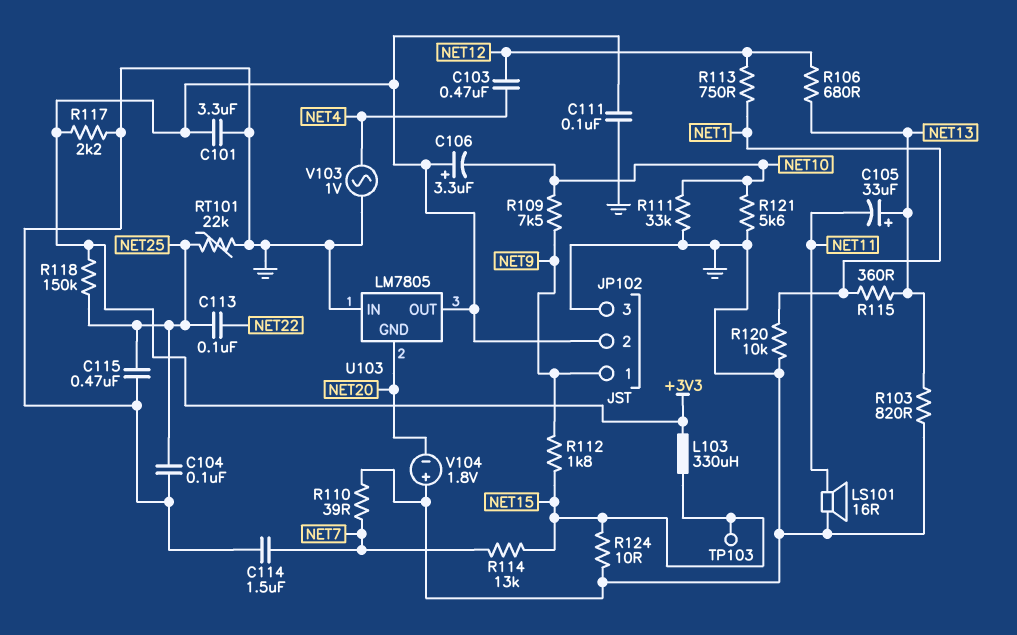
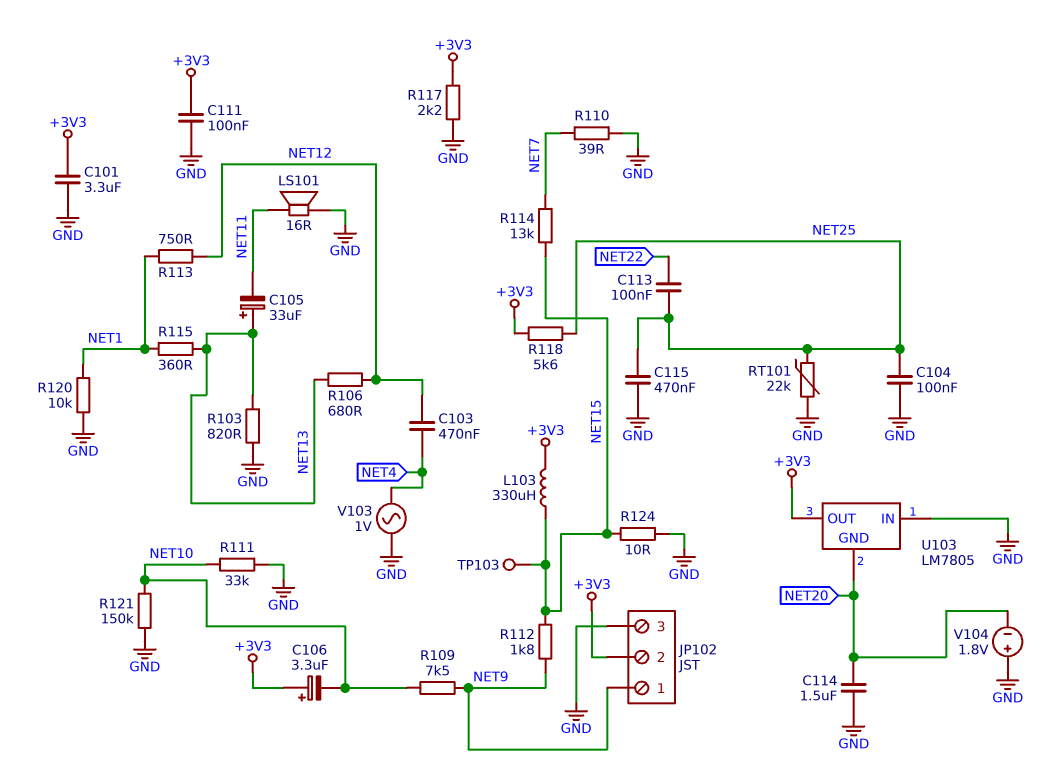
C114: 1.5uF (GND, NET7) -> 1.5uF (GND, NET20)
R118: 150k (+3V3, NET25) -> 5.6k (+3V3, NET25)
R121: 5.6k (GND, NET10) -> 150k (GND, NET10)

